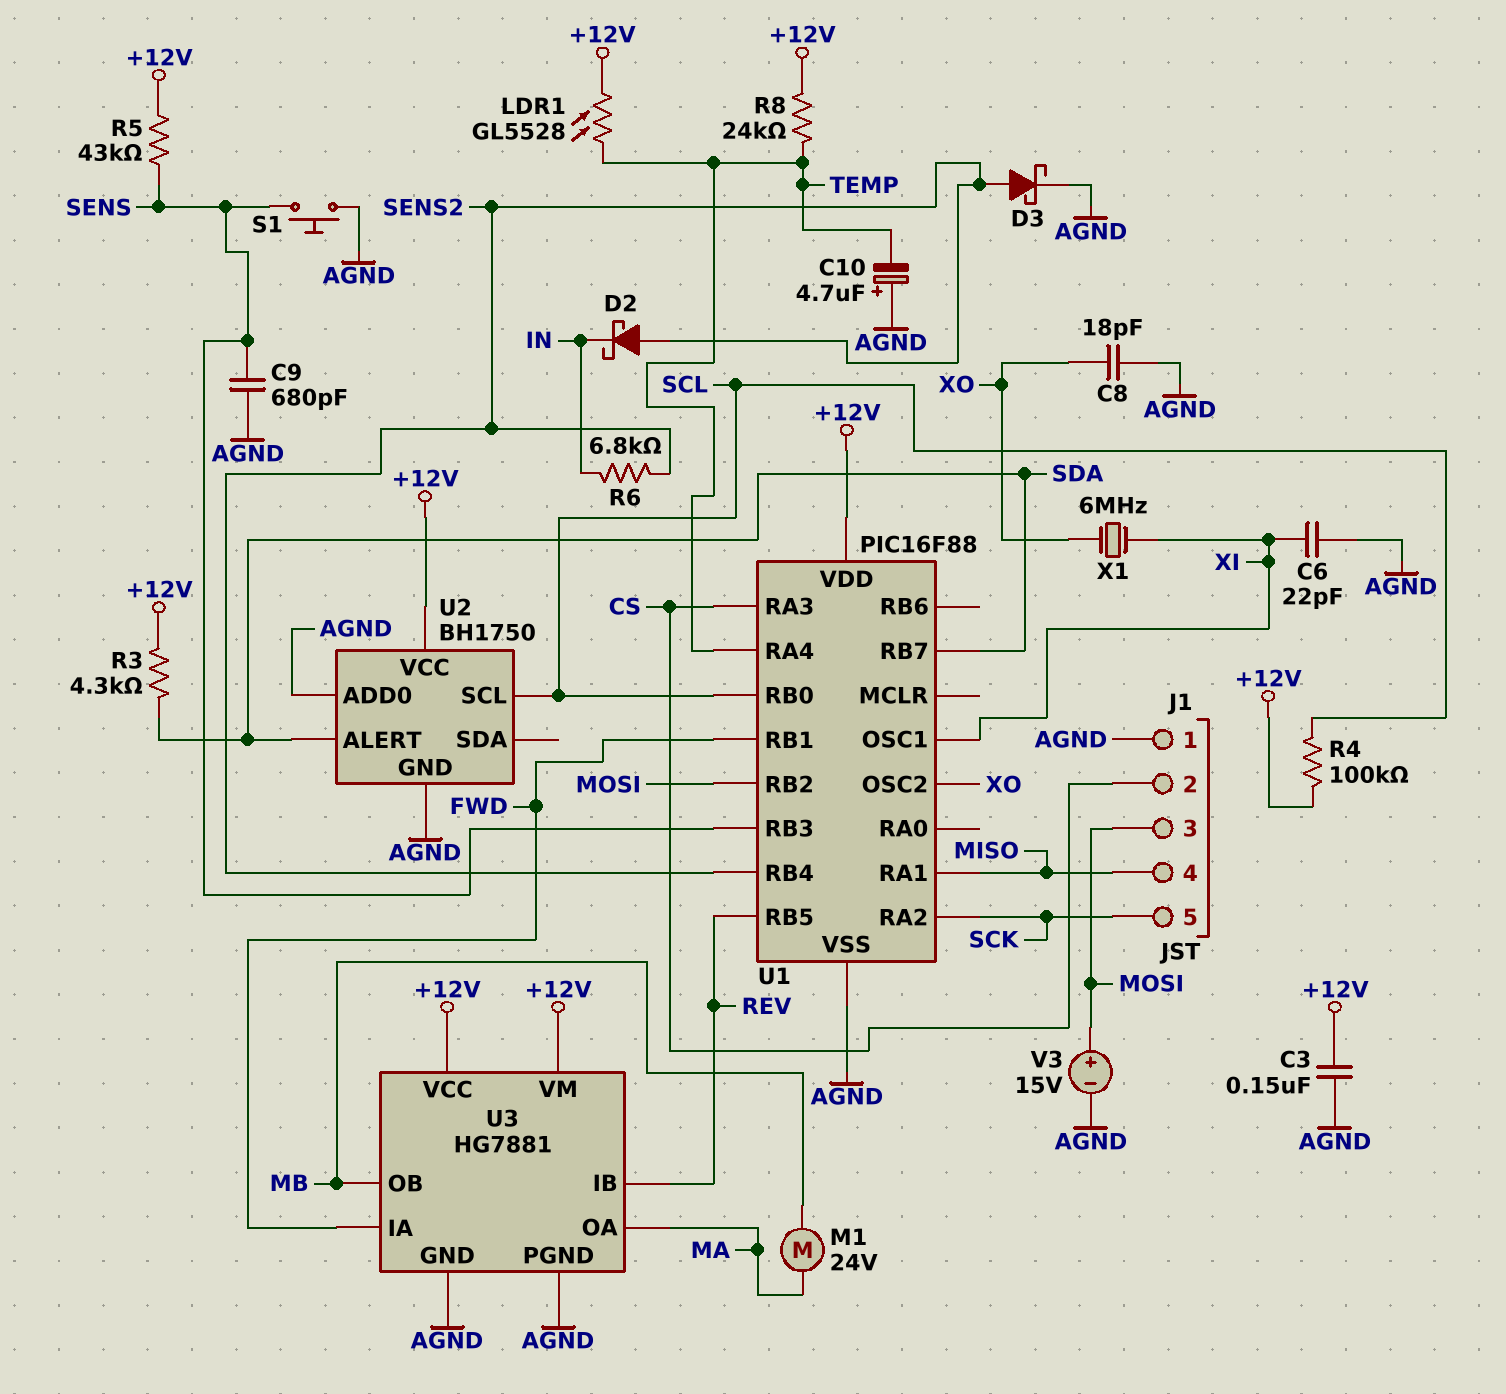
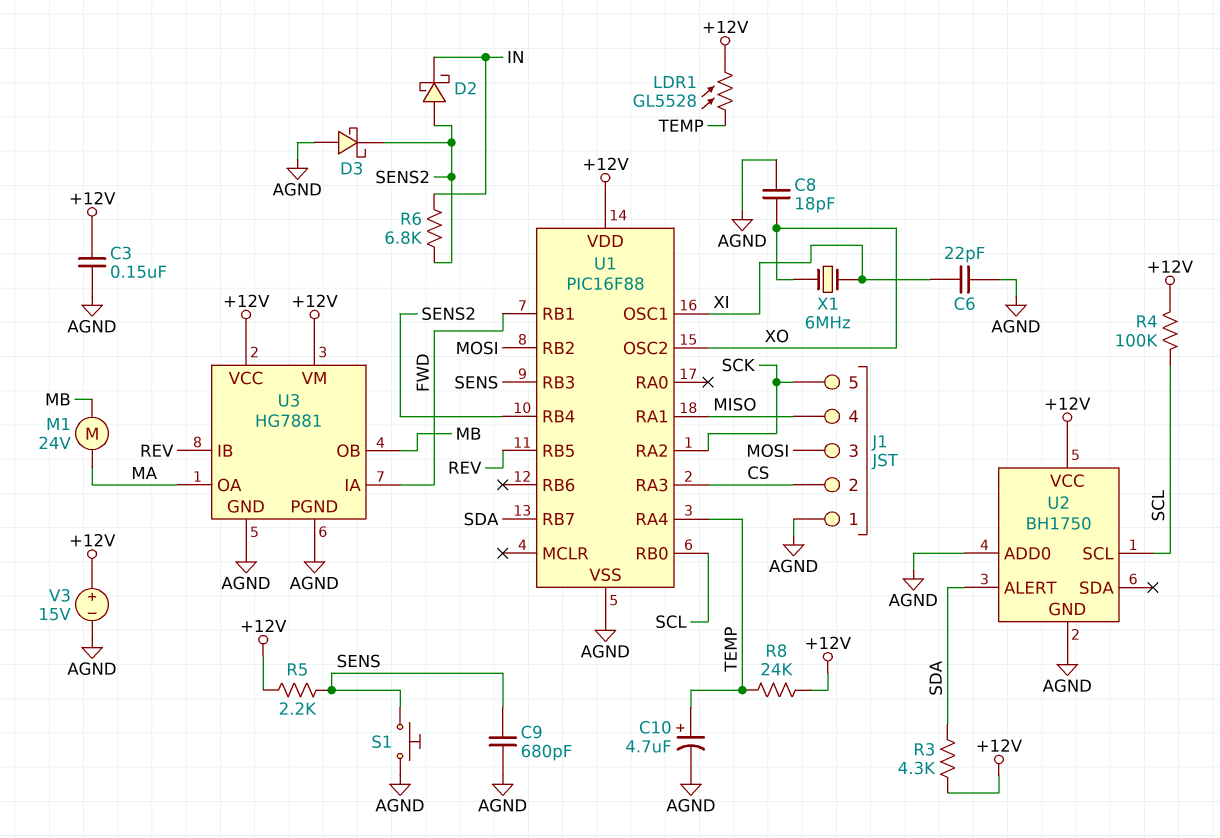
C10: 4.7uF (plus AGND, minus TEMP) -> 4.7uF (plus TEMP, minus AGND)
D3: schottky (A SENS2, K AGND) -> schottky (A AGND, K SENS2)
R5: 43k (+12V, SENS) -> 2.2k (+12V, SENS)
V3: 15V (plus MOSI, minus AGND) -> 15V (plus +12V, minus AGND)

